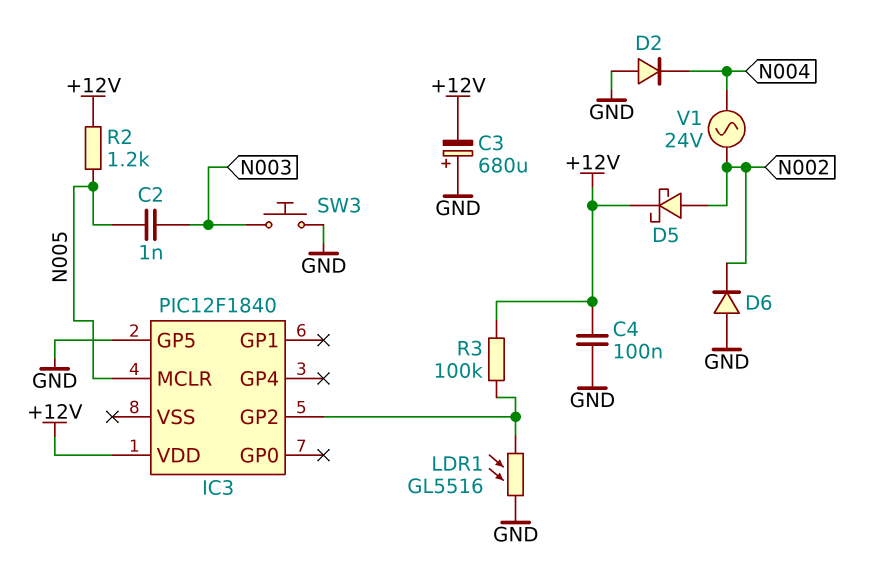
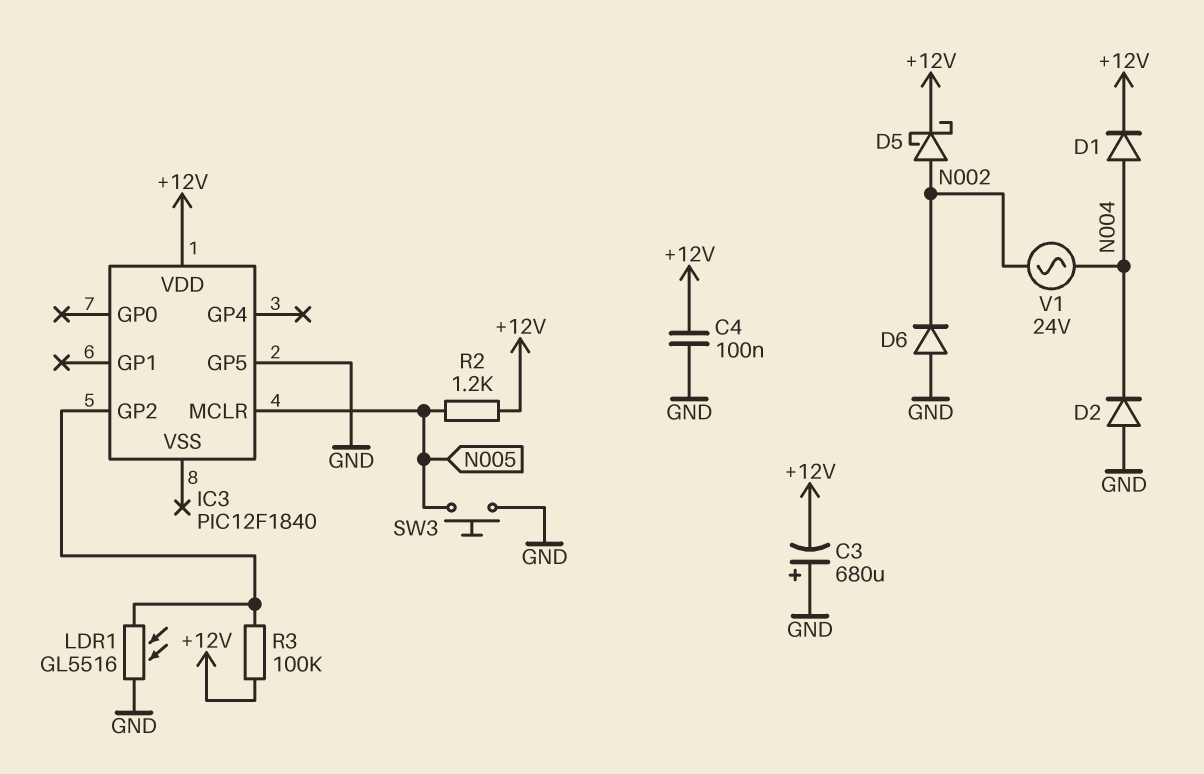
C2: 1nF (N003, N005) -> none
D1: none -> diode (A N004, K +12V)
SW3: button (GND, N003) -> button (GND, N005)

